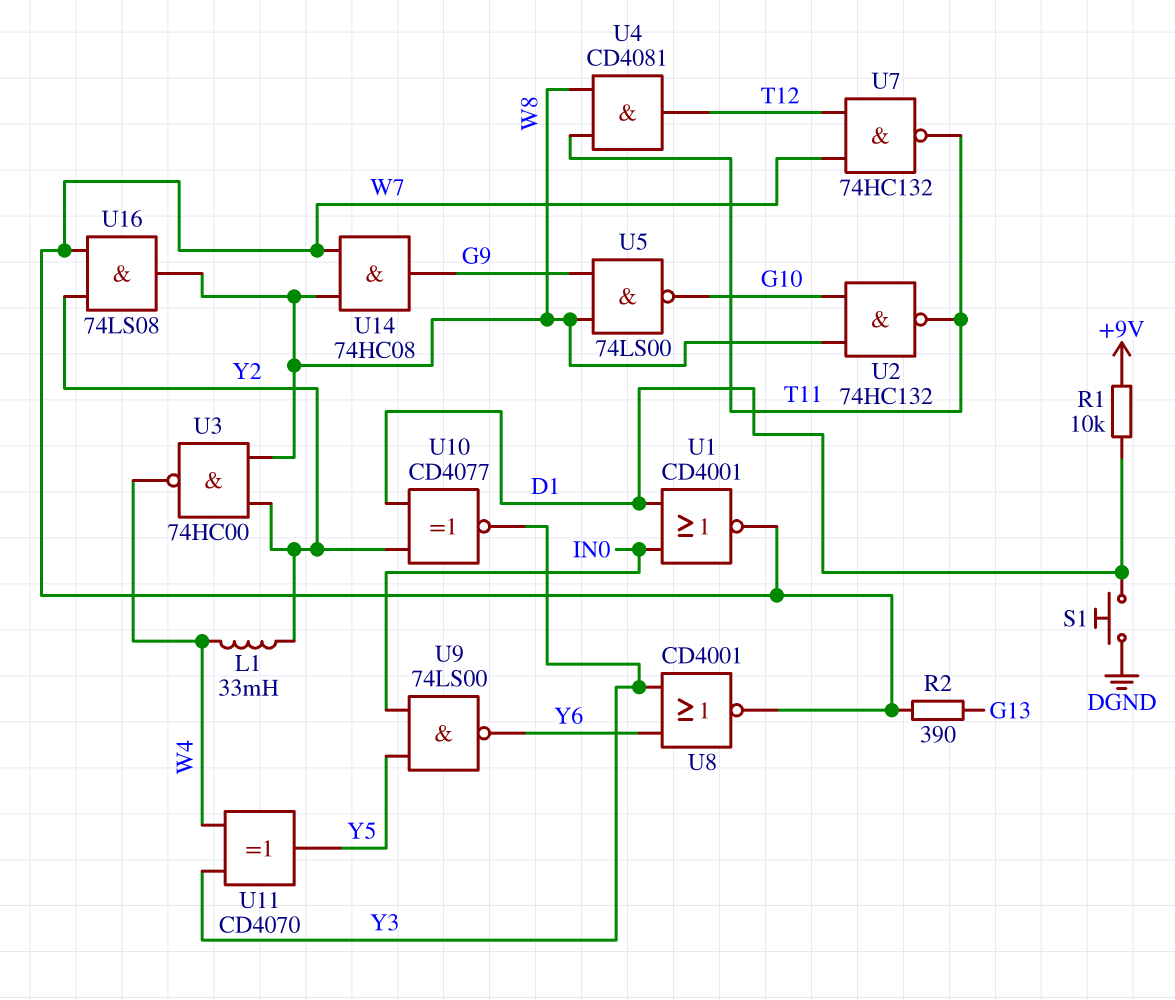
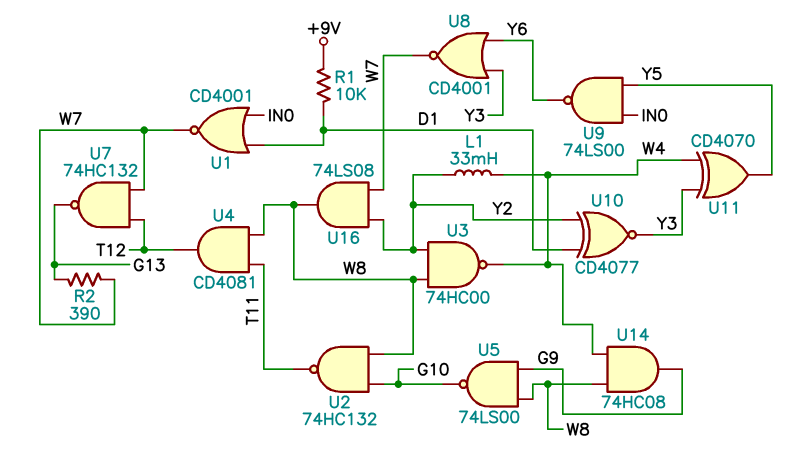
S1: button (D1, DGND) -> none
U7: NAND 74HC132 (in T12, in W7, out T11) -> NAND 74HC132 (in T12, in W7, out G13)
U14: AND 74HC08 (in W7, in W8, out G9) -> AND 74HC08 (in W4, in W8, out G9)

